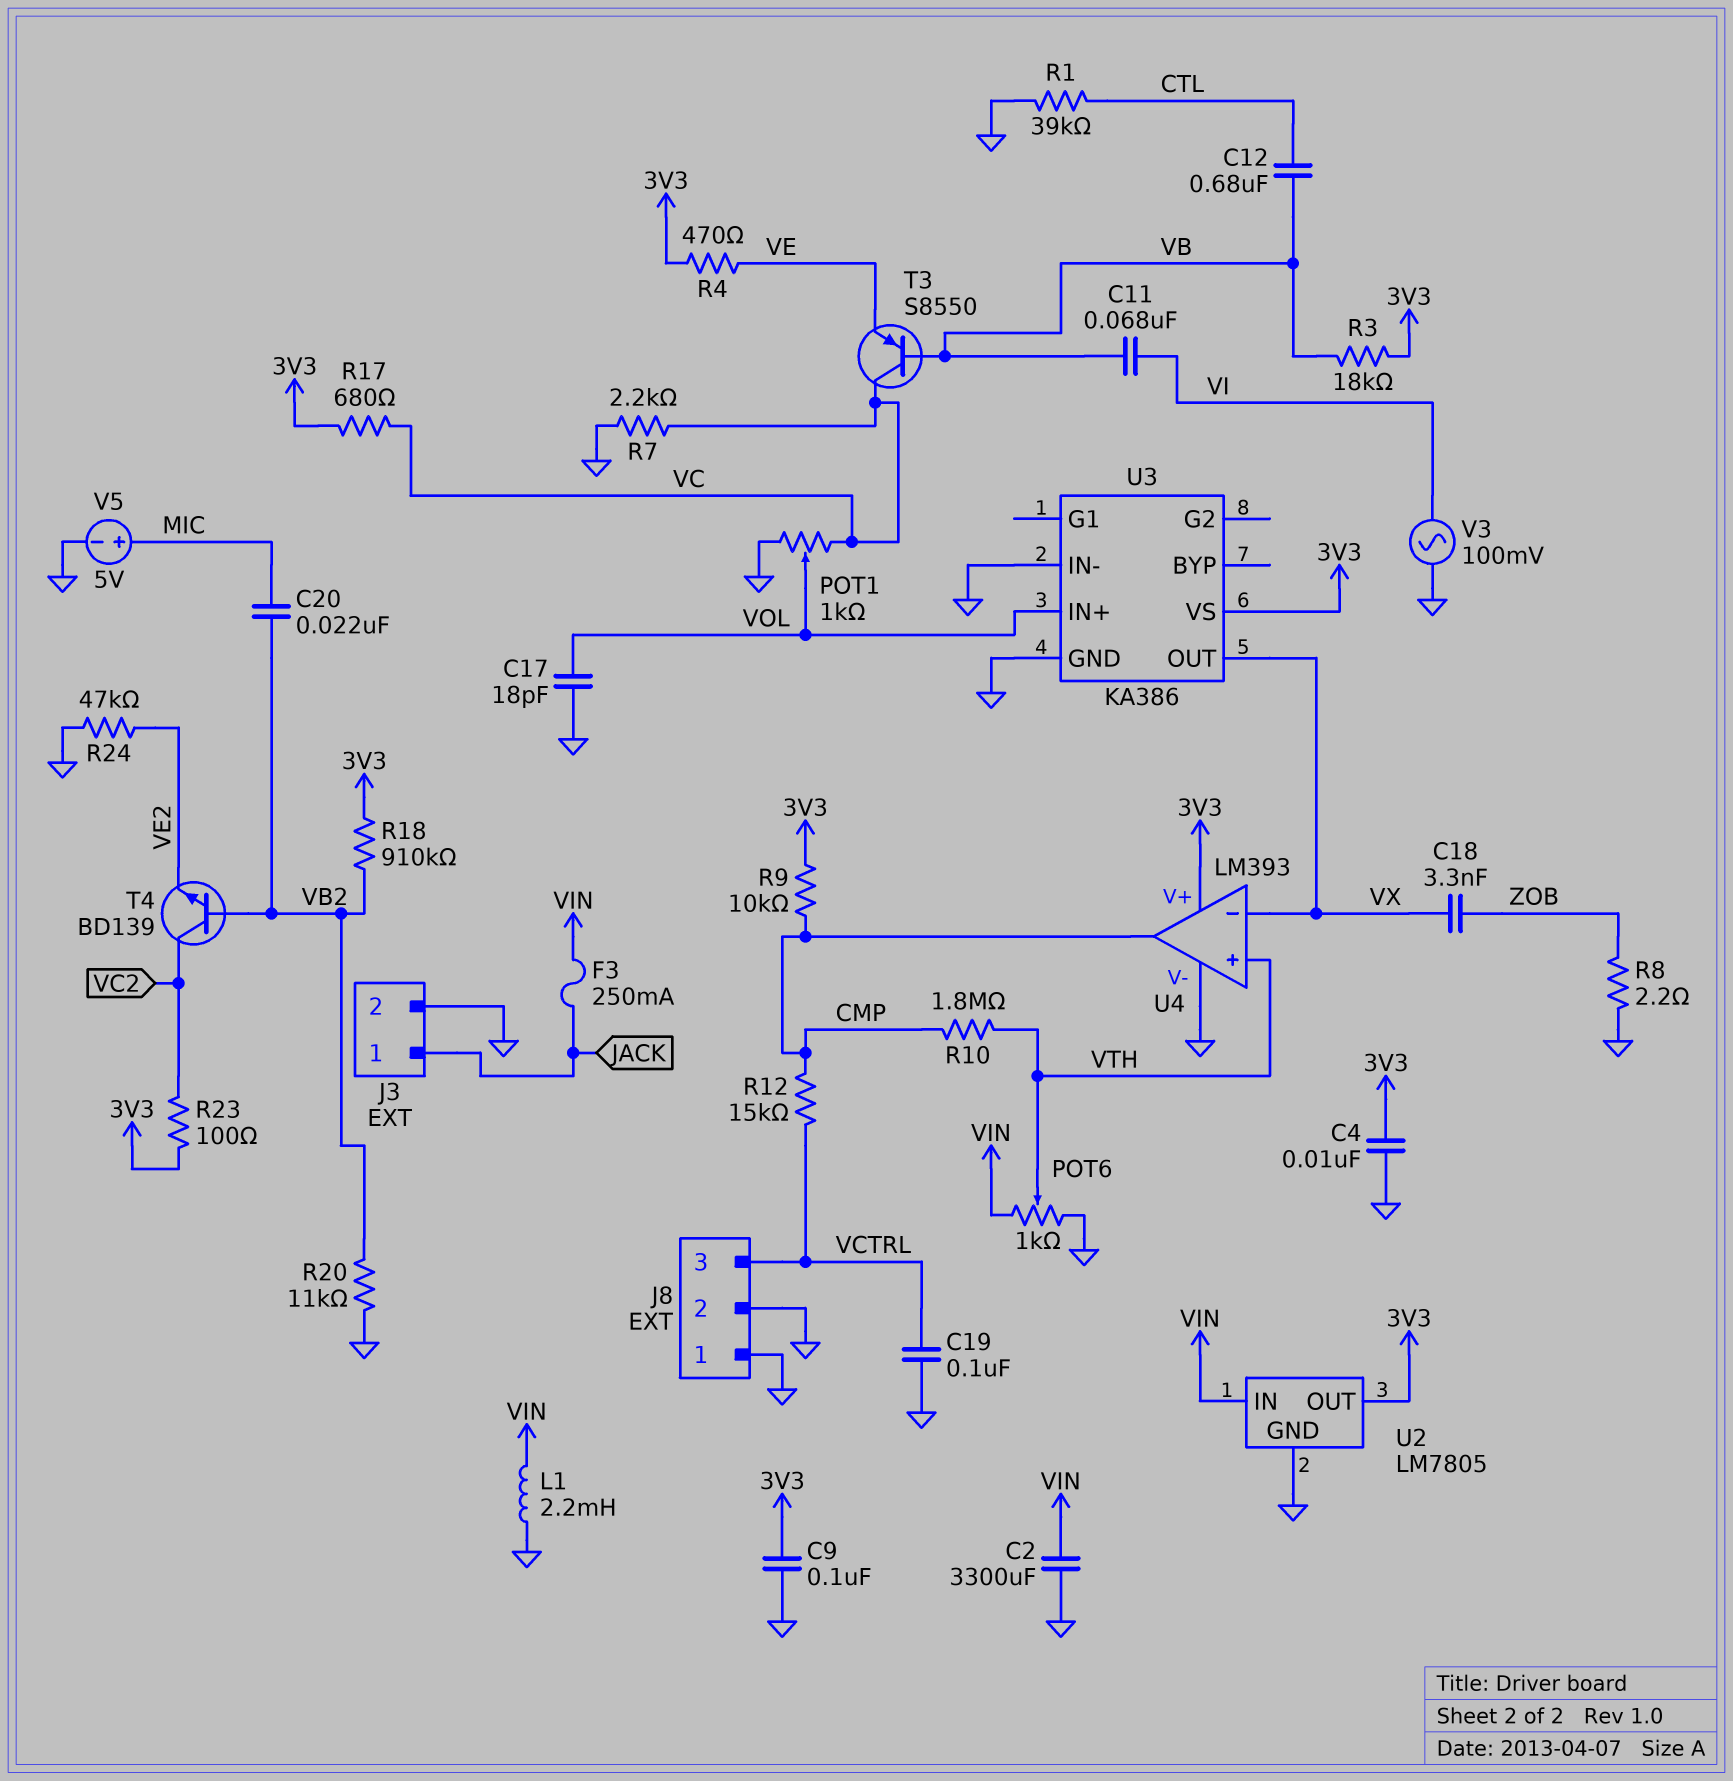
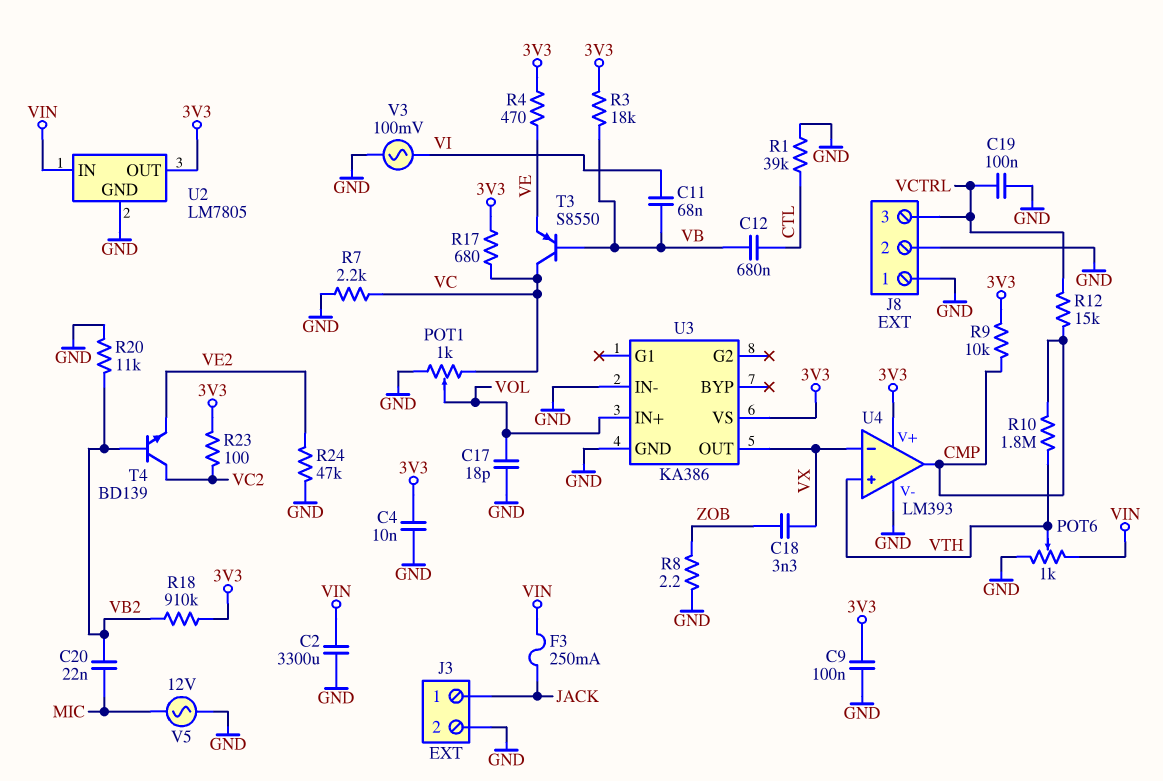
L1: 2.2mH (GND, VIN) -> none
V5: 5V (plus MIC, minus GND) -> AC 12V (GND, MIC)

